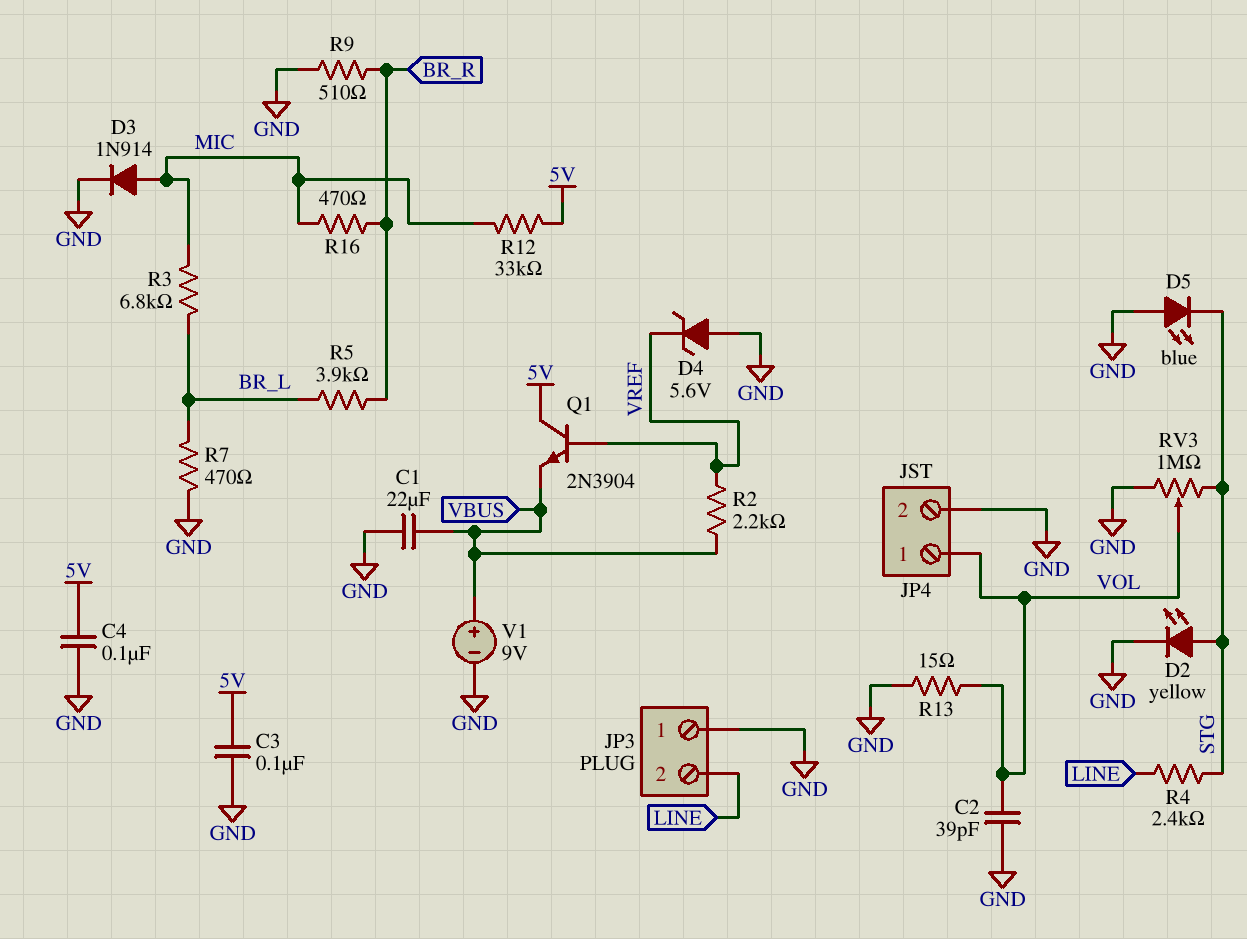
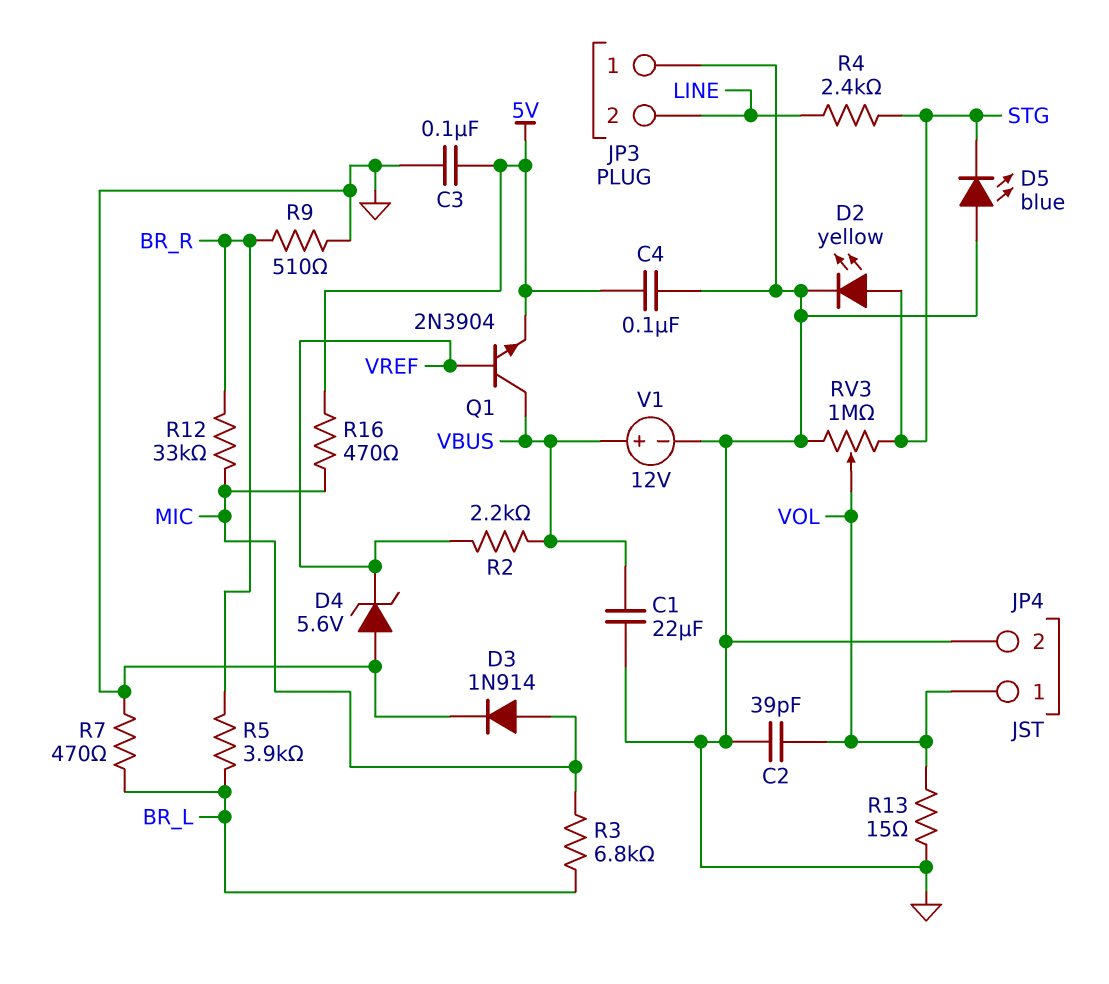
Q1: NPN 2N3904 (B VREF, C 5V, E VBUS) -> NPN 2N3904 (B VREF, C VBUS, E 5V)
R12: 33k (5V, MIC) -> 33k (BR_R, MIC)
R16: 470 (BR_R, MIC) -> 470 (5V, MIC)
V1: 9V (plus VBUS, minus GND) -> 12V (plus VBUS, minus GND)

